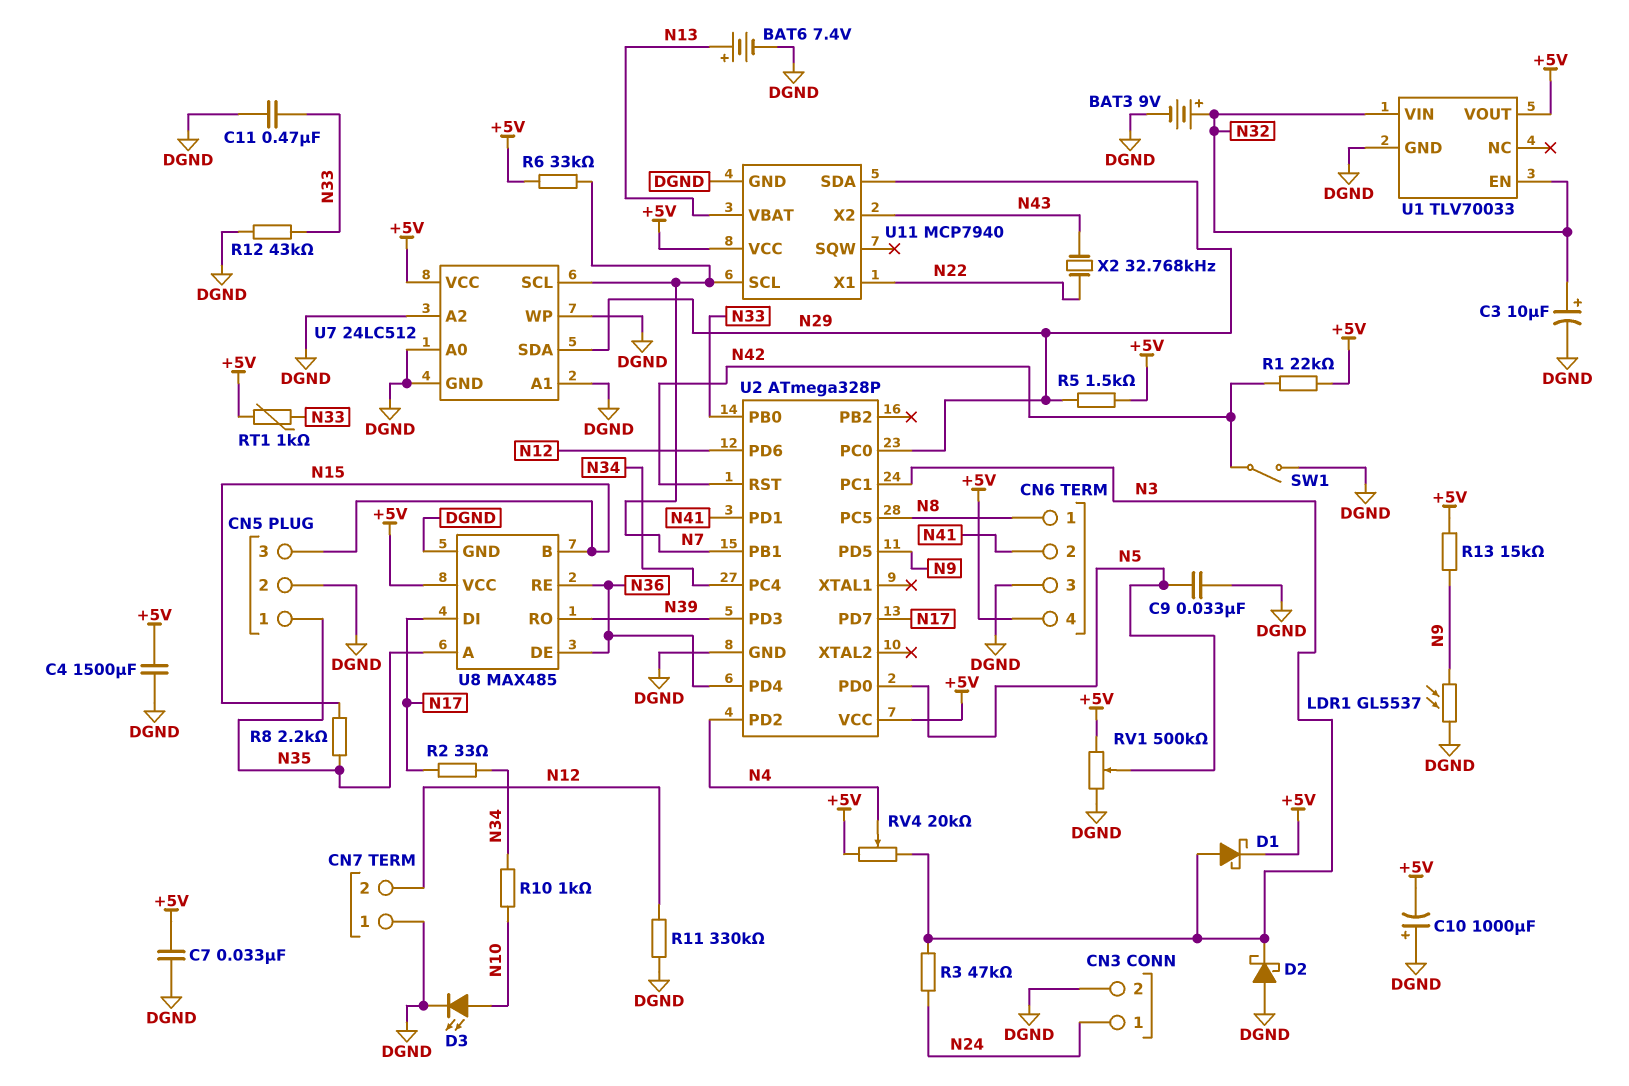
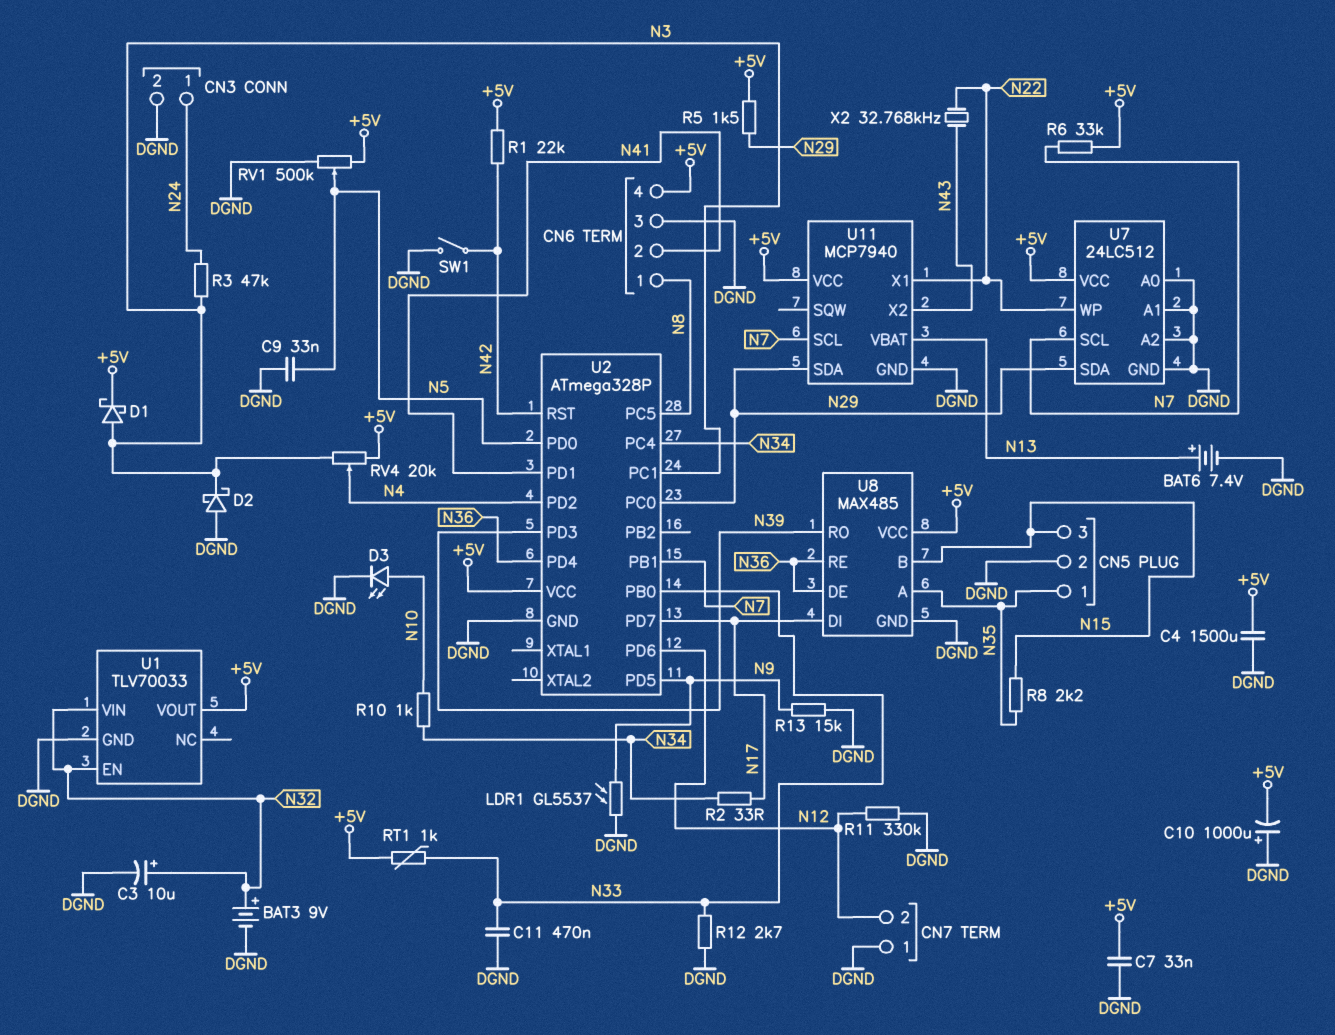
R12: 43k (DGND, N33) -> 2.7k (DGND, N33)
R13: 15k (+5V, N9) -> 15k (DGND, N9)
U7 pin WP: DGND -> N22

